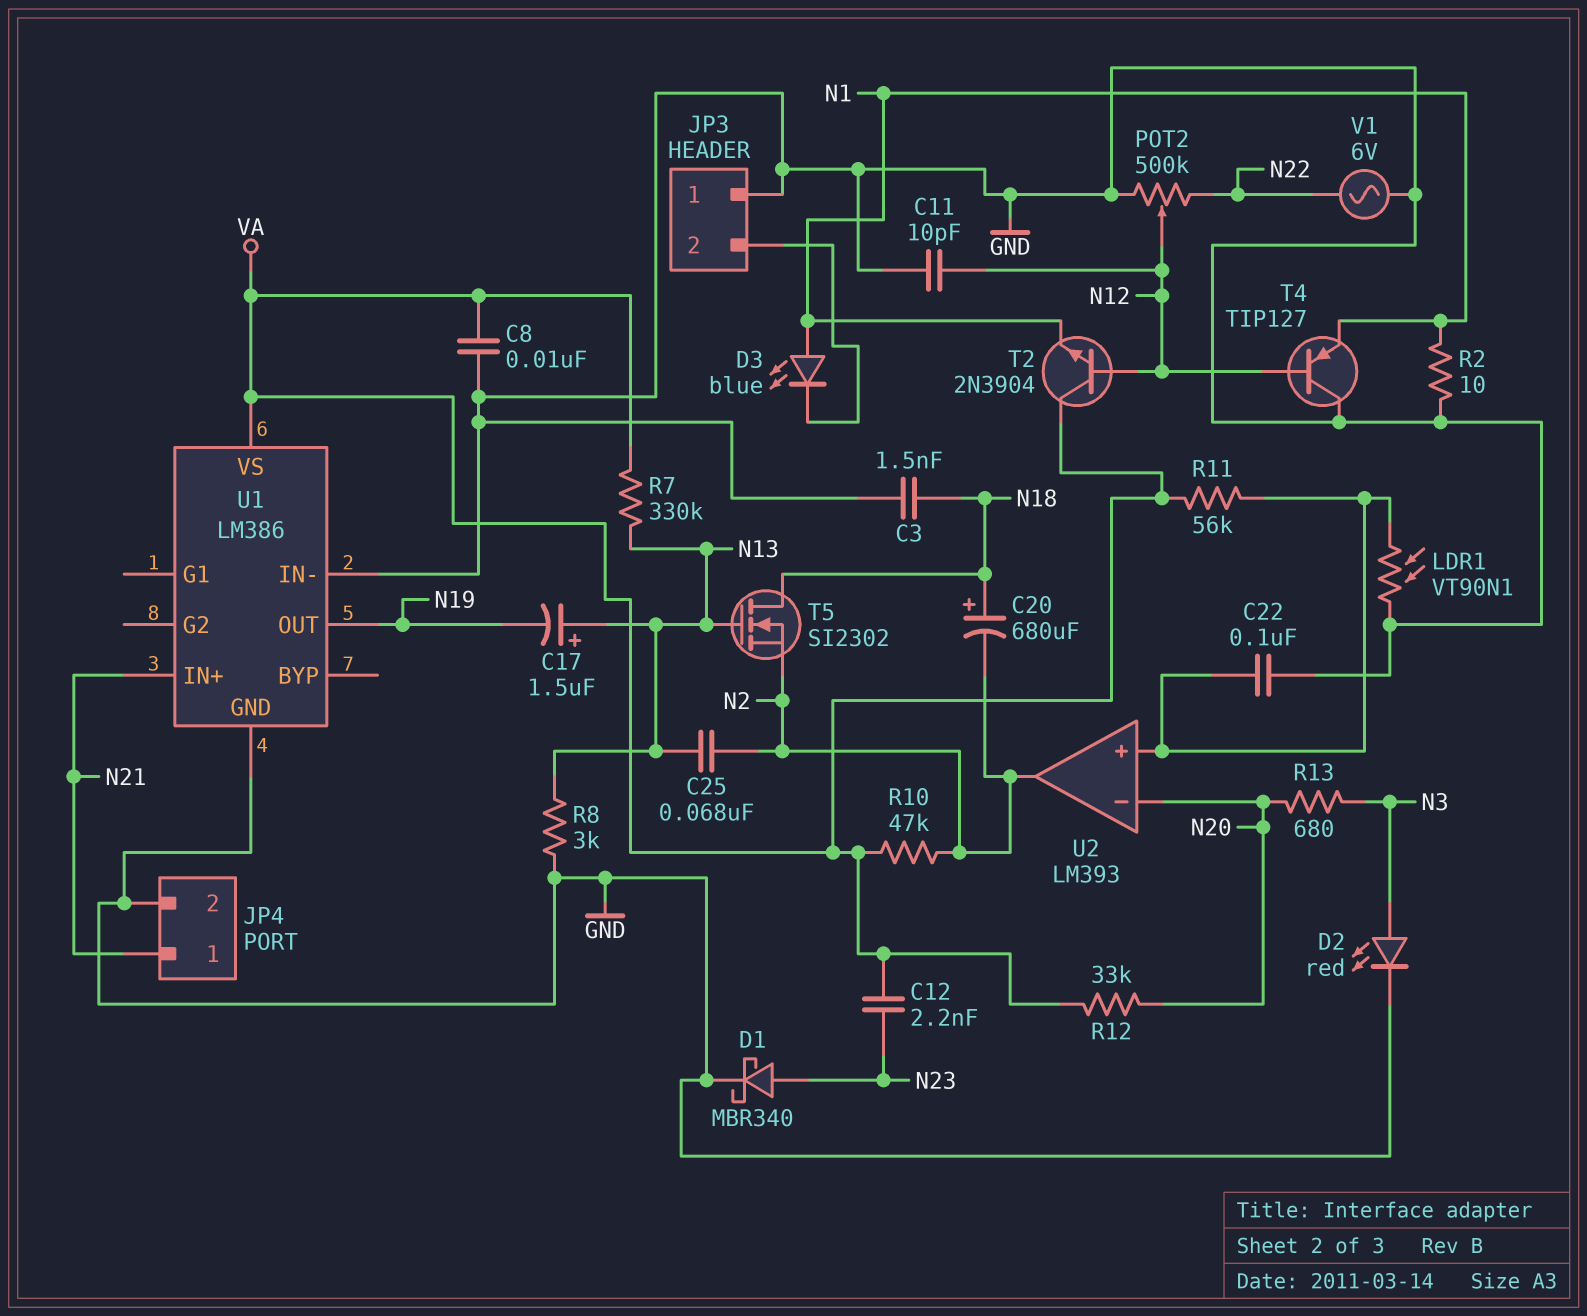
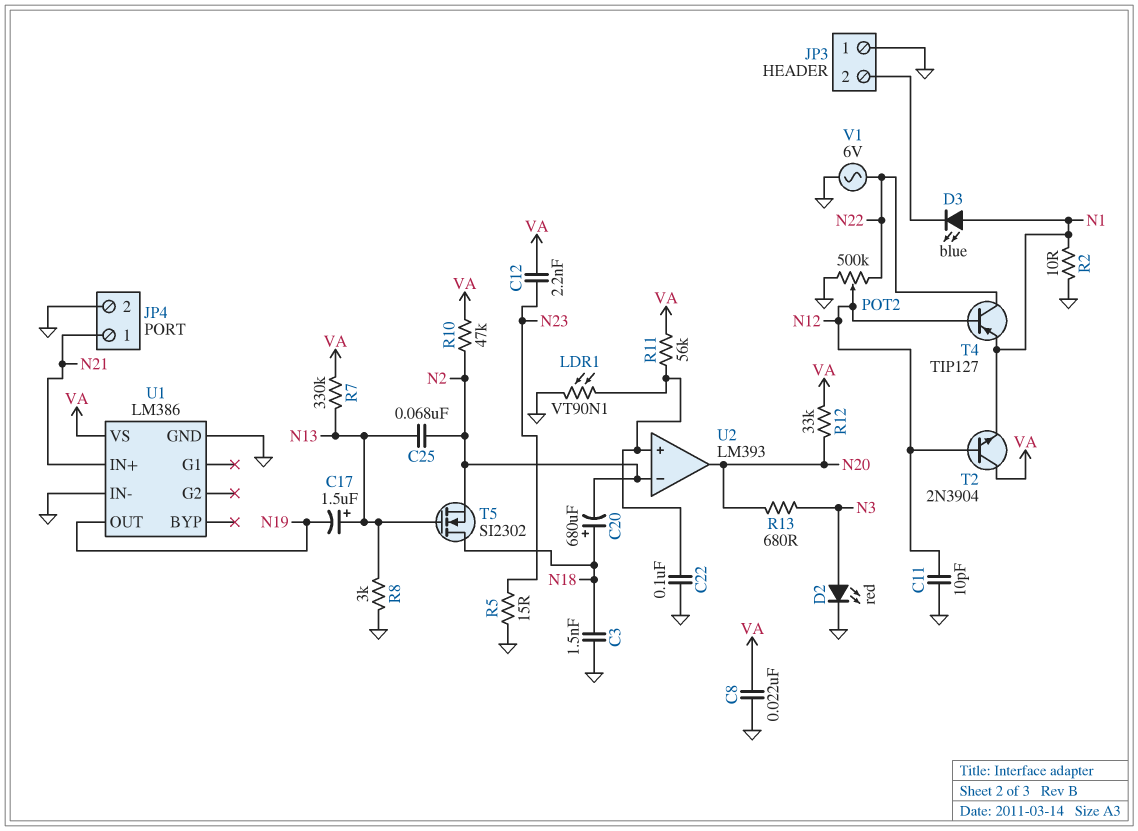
C8: 10nF (GND, VA) -> 22nF (GND, VA)
D1: schottky MBR340 (A N23, K GND) -> none
R5: none -> 15 (GND, N23)
T4: PNP TIP127 (B N12, C GND, E N1) -> PNP TIP127 (B N12, C N22, E N1)
U2 pin in-: N20 -> N2
U2 pin out: N2 -> N20

